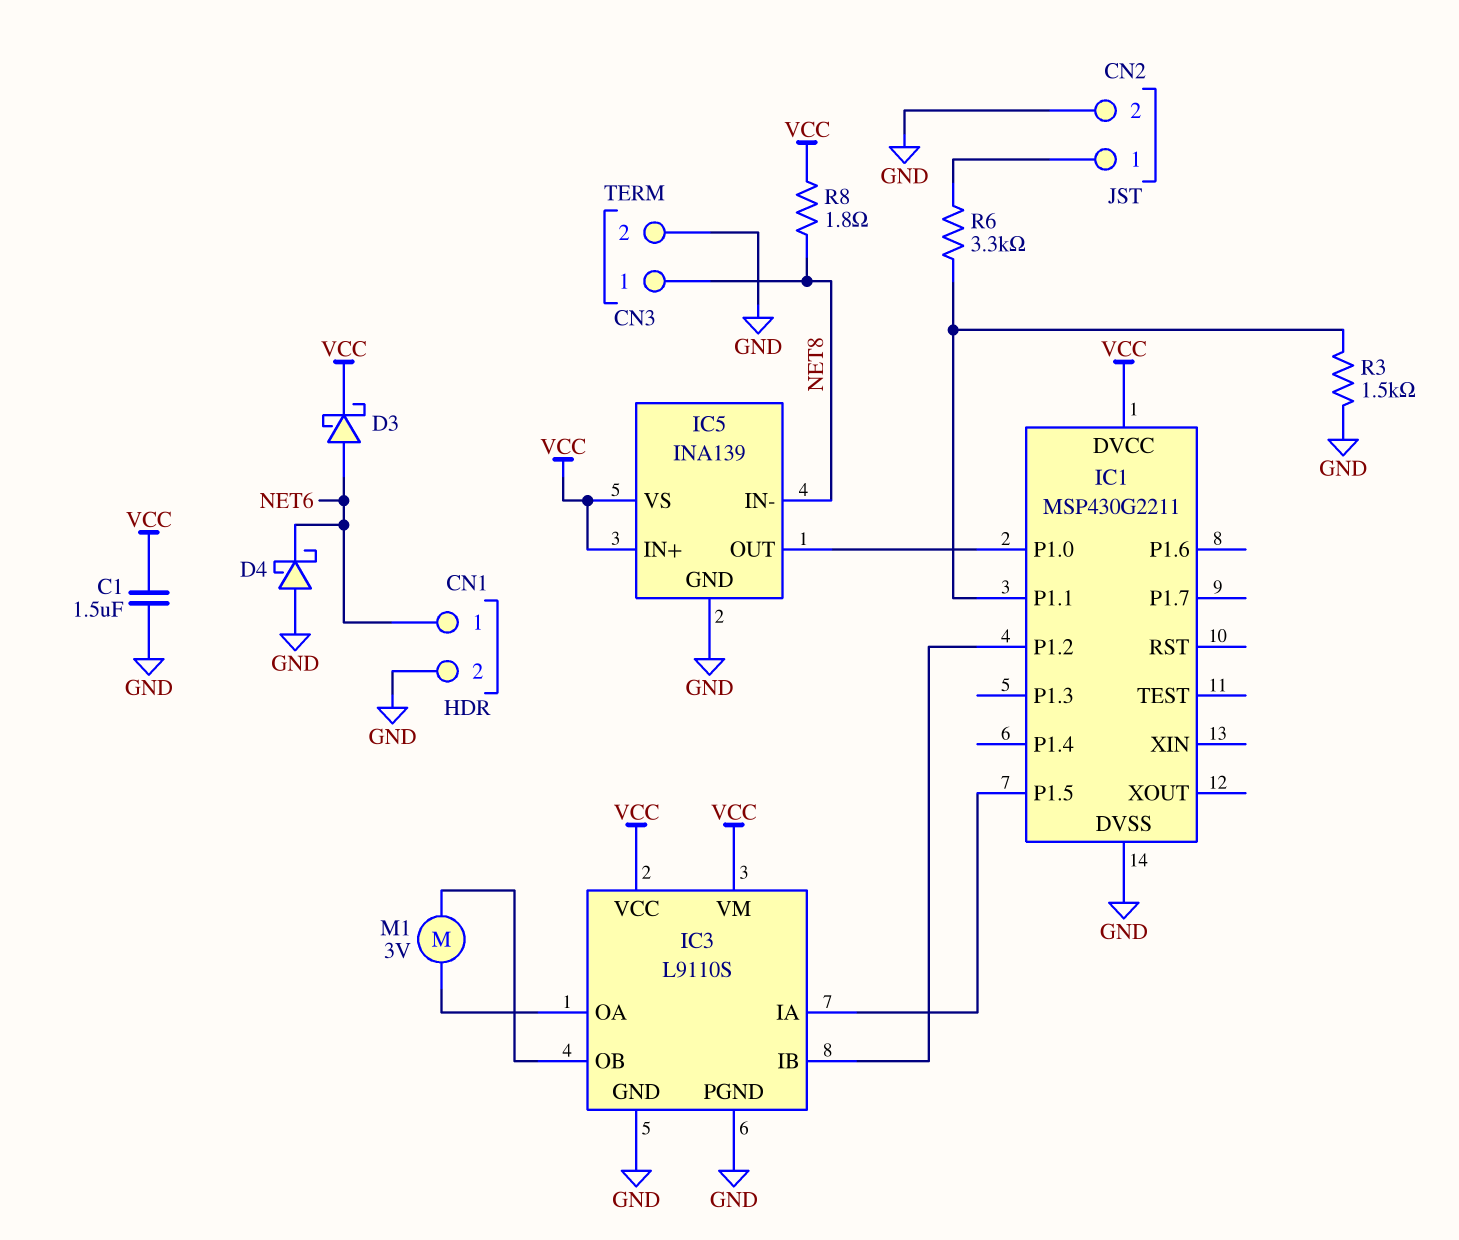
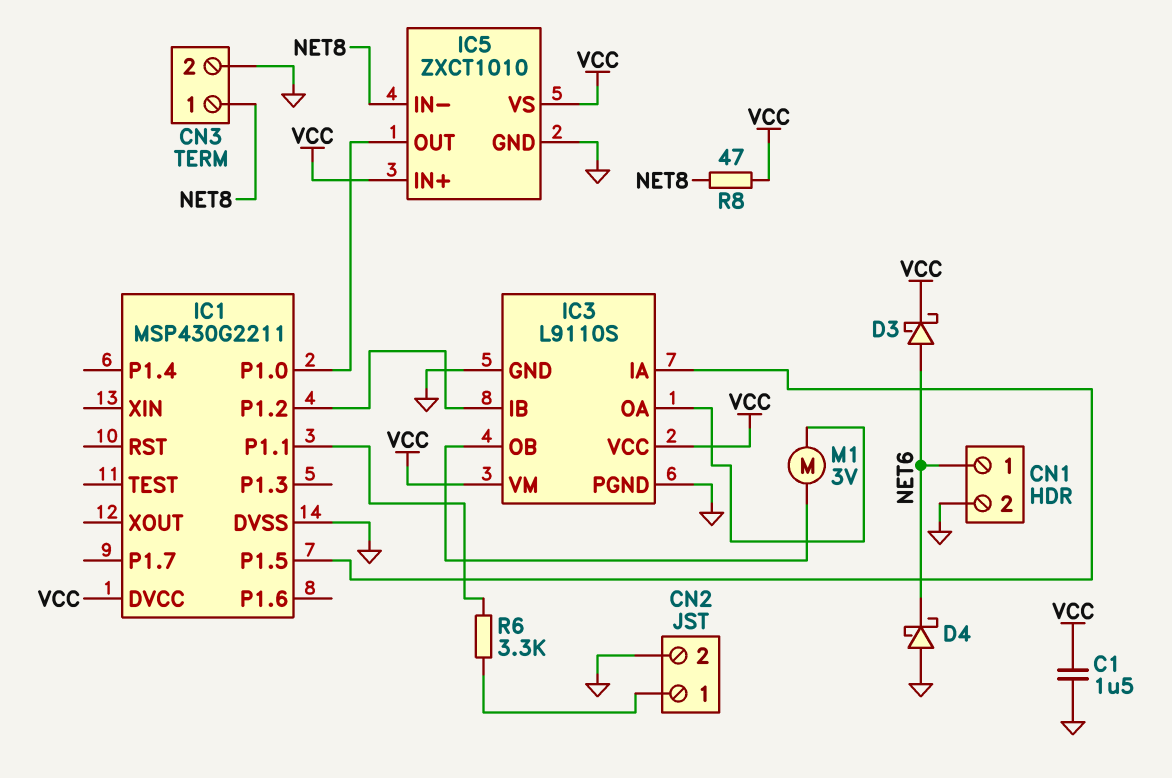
IC5: INA139 -> ZXCT1010
R3: 1.5k (GND, IC1/P1.1) -> none
R8: 1.8 (NET8, VCC) -> 47 (NET8, VCC)

